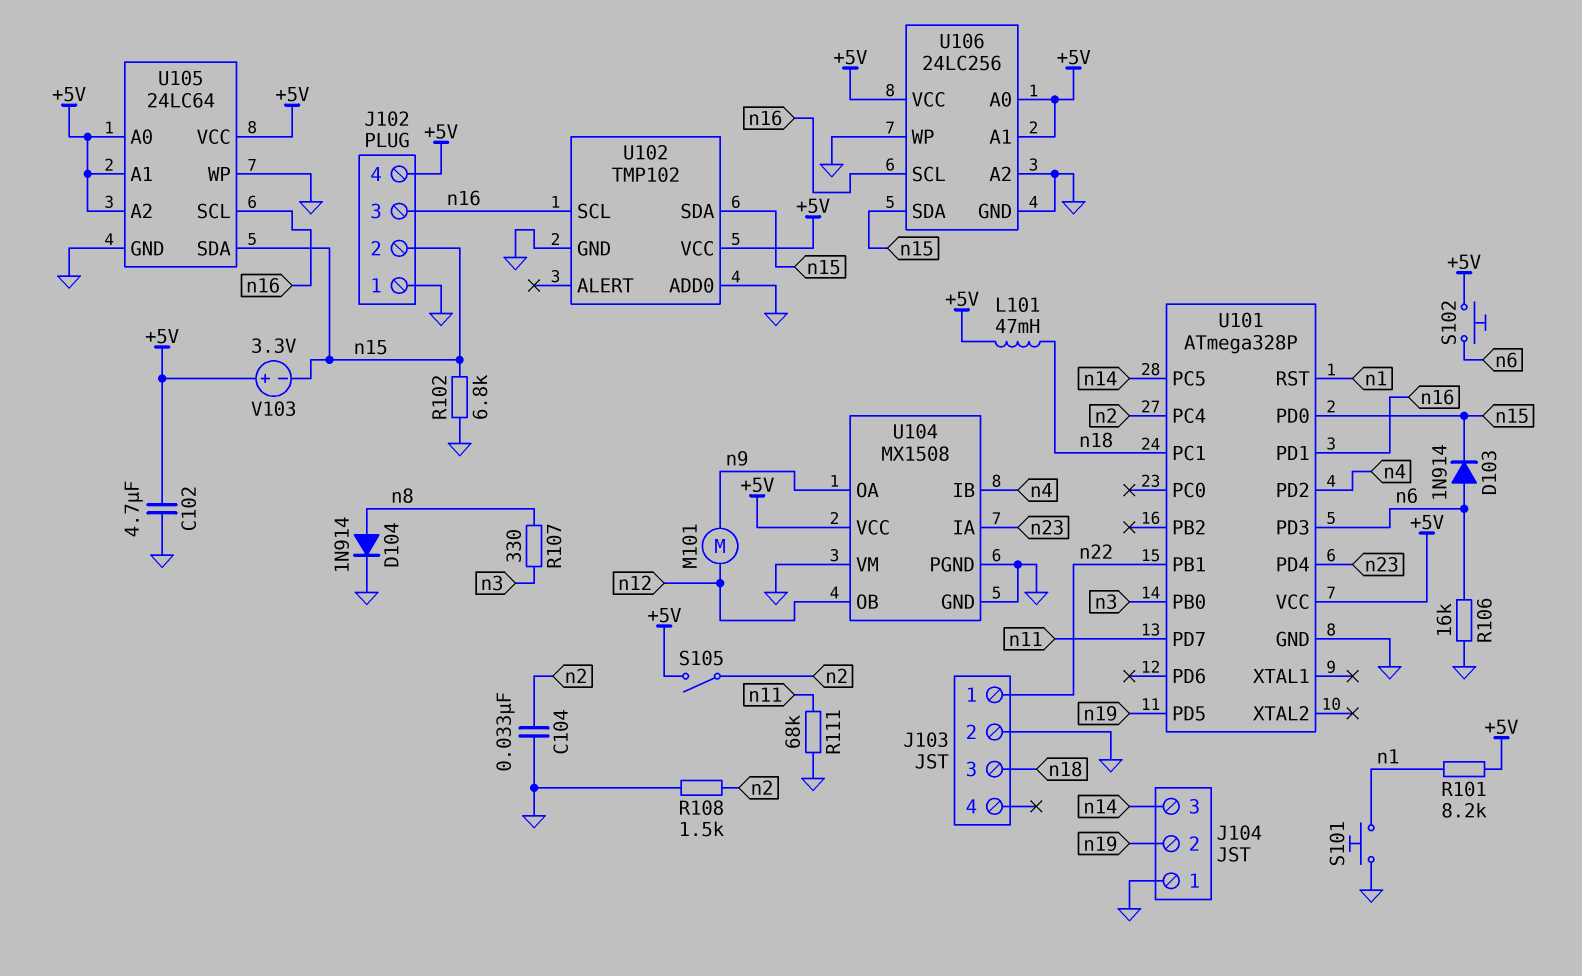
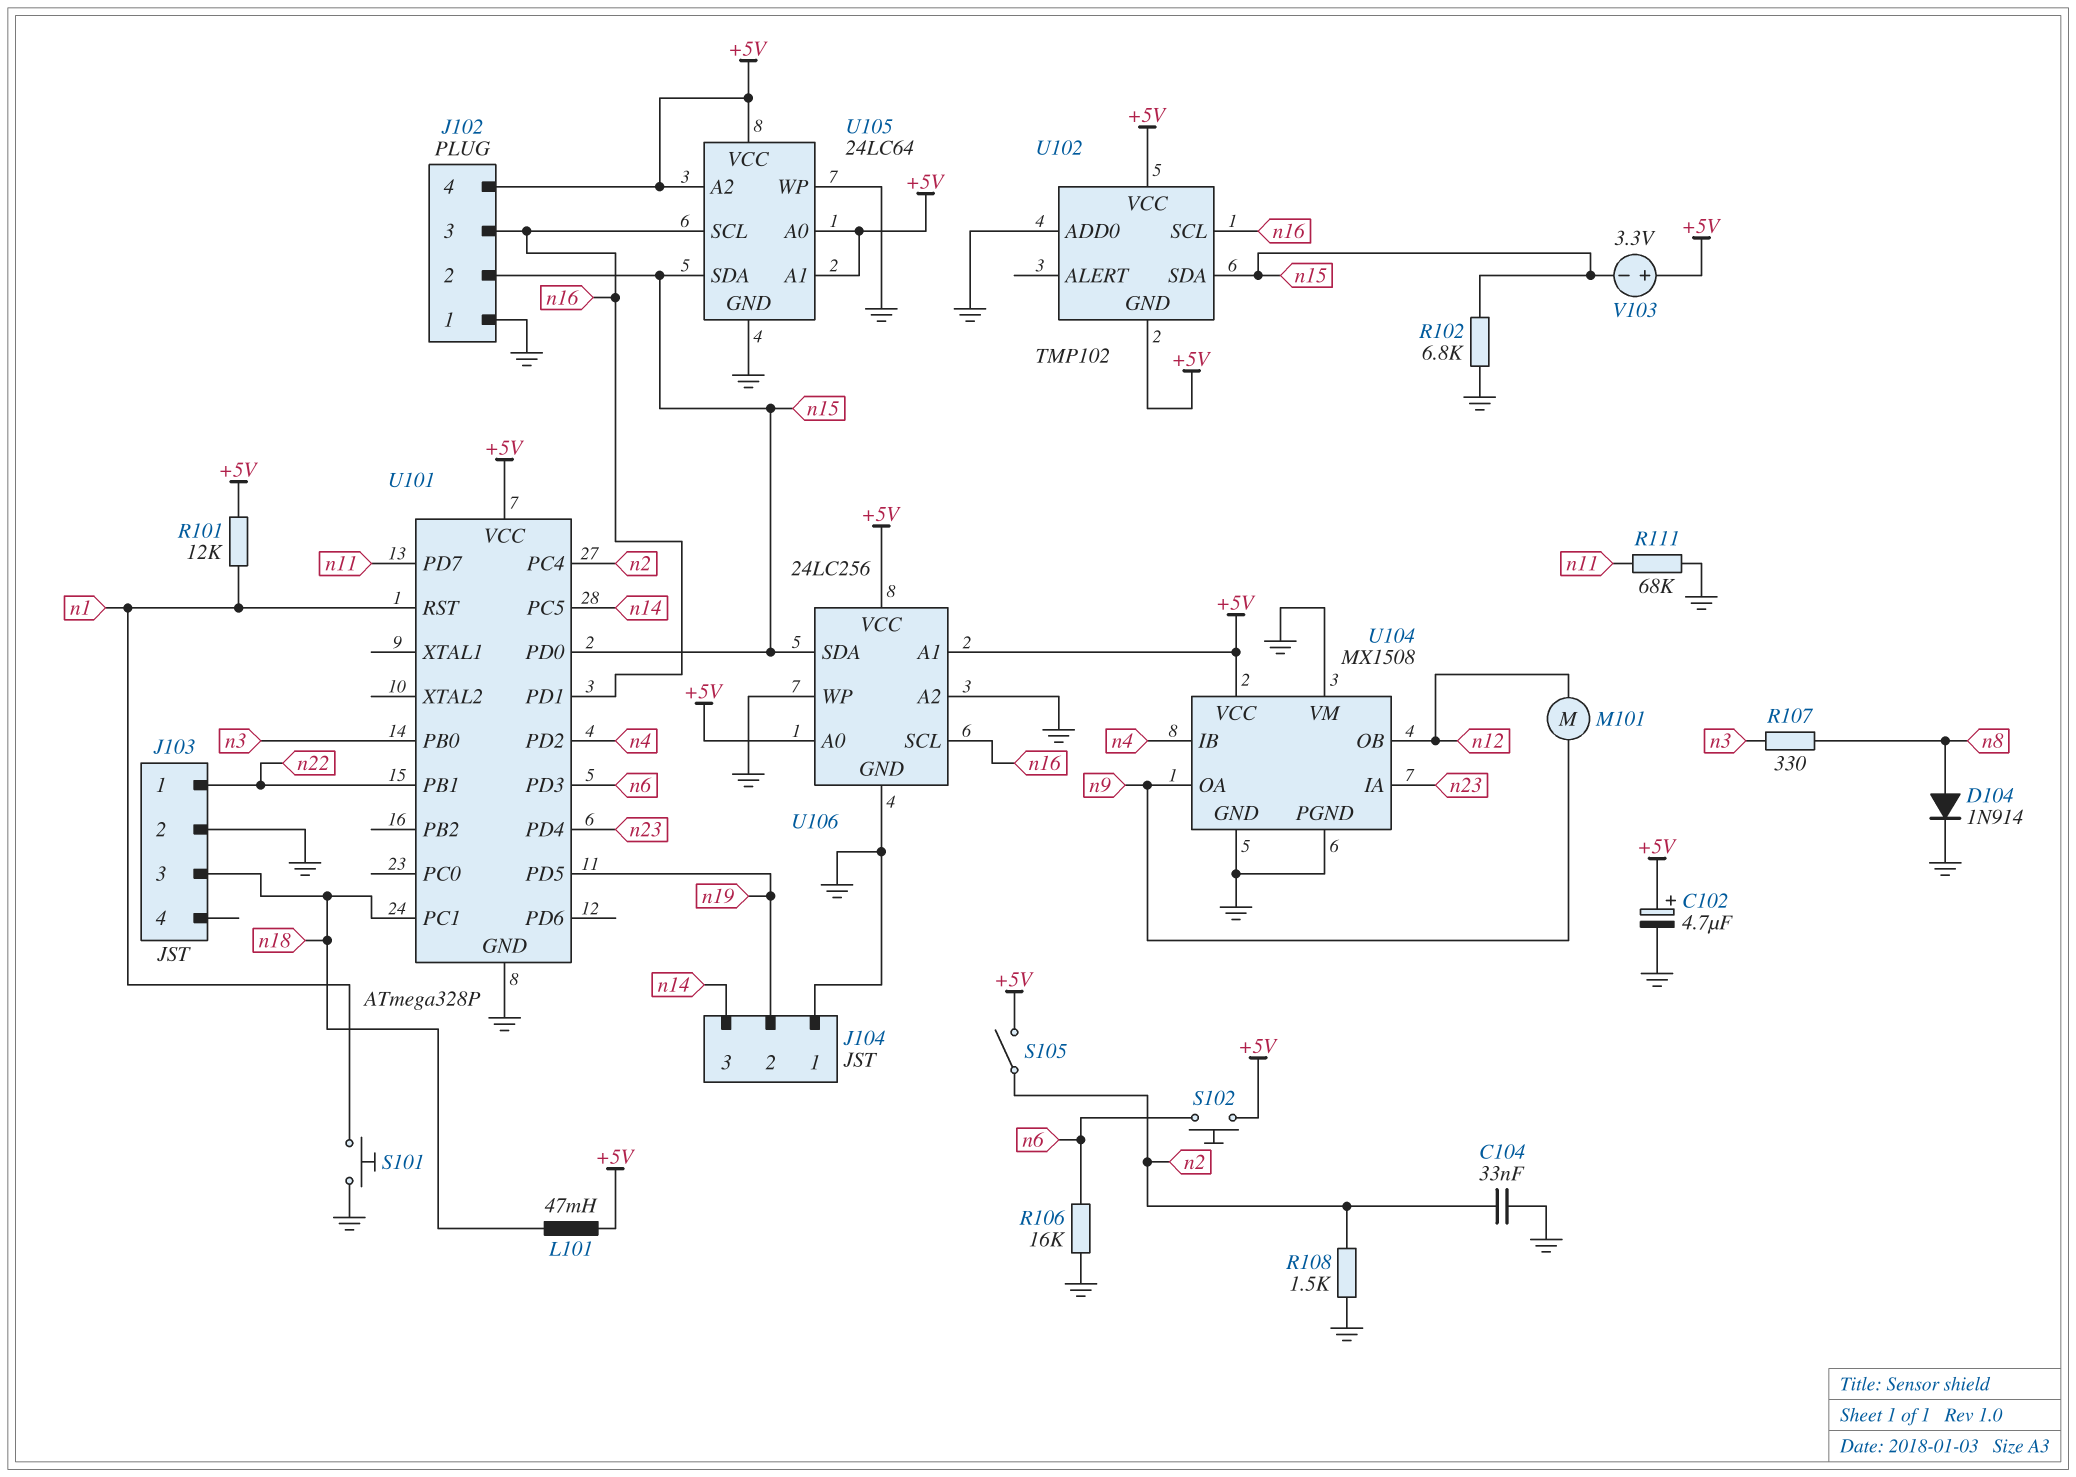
C102: 4.7uF (+5V, GND) -> 4.7uF (plus +5V, minus GND)
D103: diode 1N914 (A n6, K n15) -> none
R101: 8.2k (+5V, n1) -> 12k (+5V, n1)
U102 pin GND: GND -> +5V

